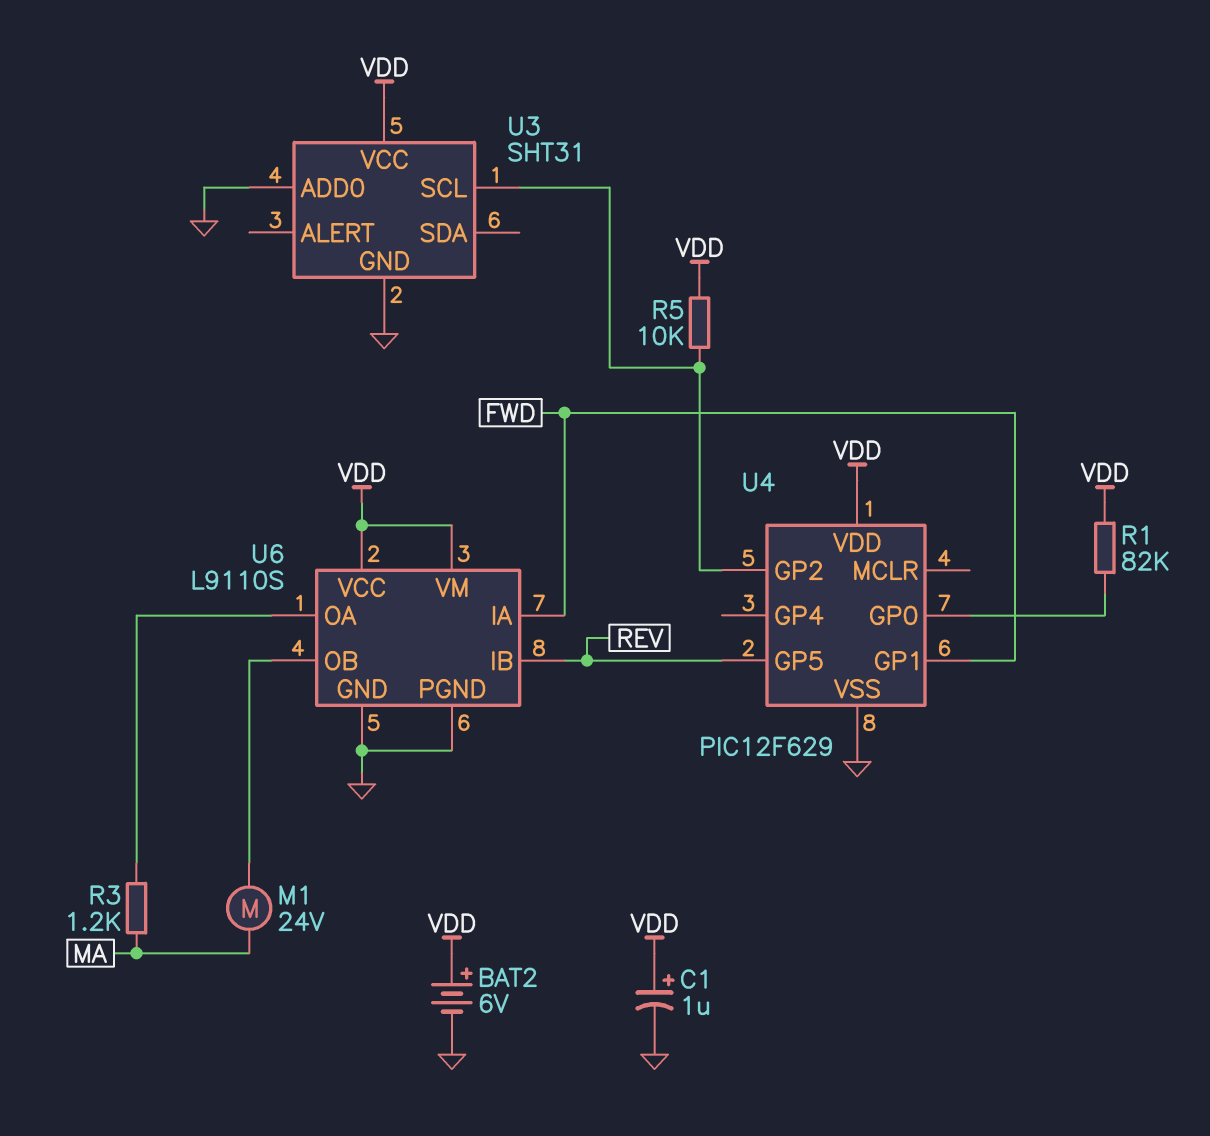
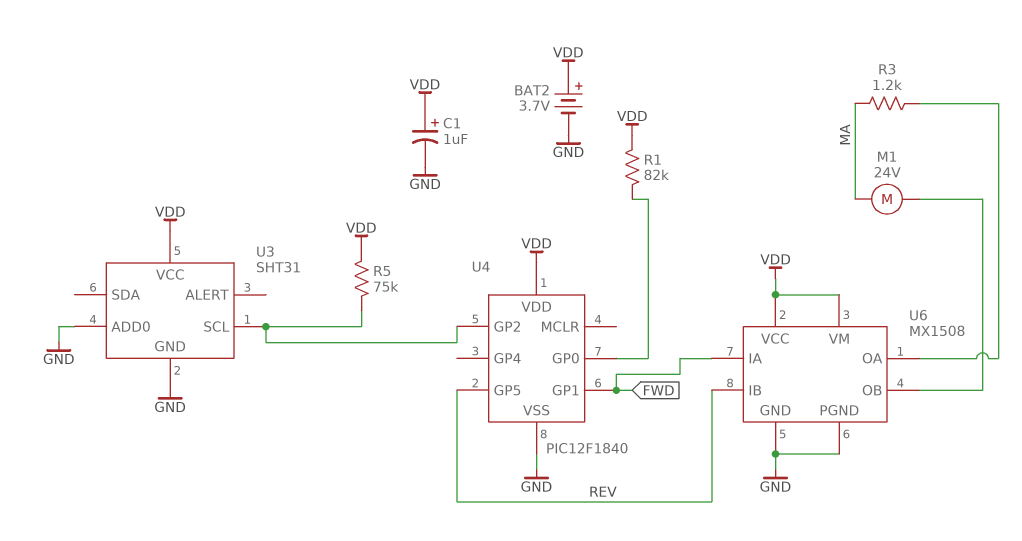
BAT2: 6V (plus VDD, minus GND) -> 3.7V (plus VDD, minus GND)
R5: 10k (U3/SCL, VDD) -> 75k (U3/SCL, VDD)
U4: PIC12F629 -> PIC12F1840
U6: L9110S -> MX1508

